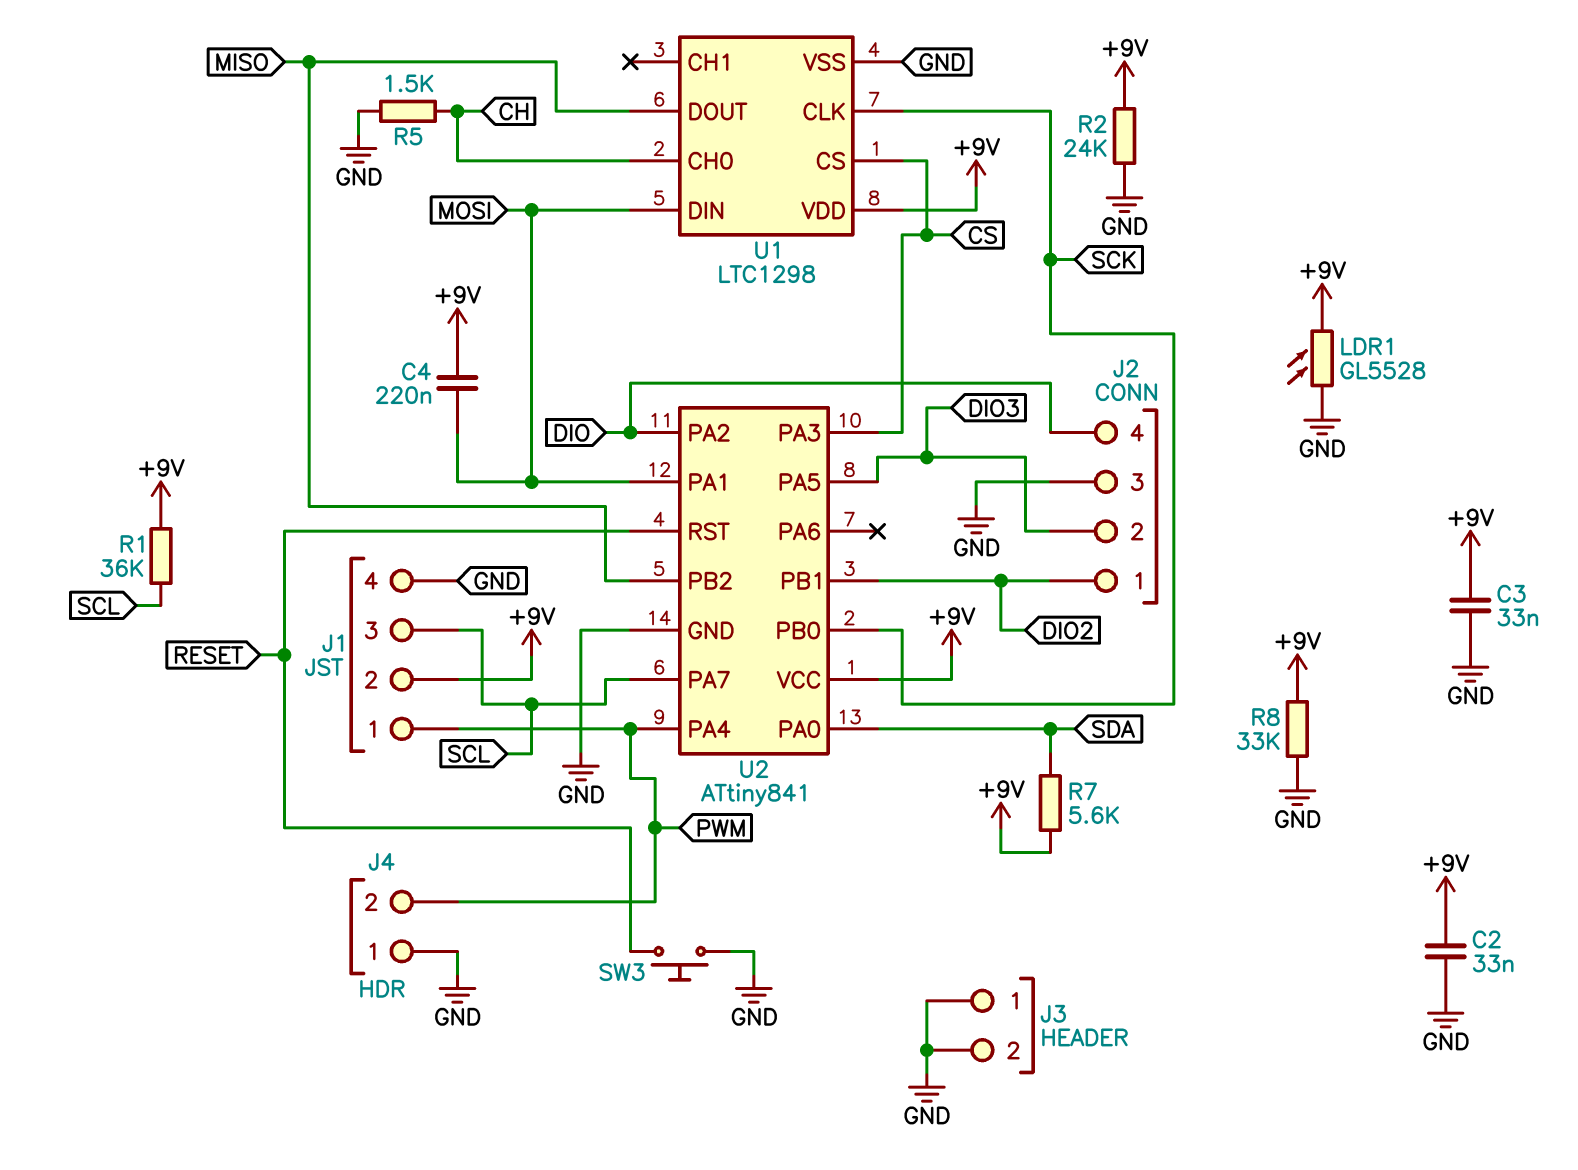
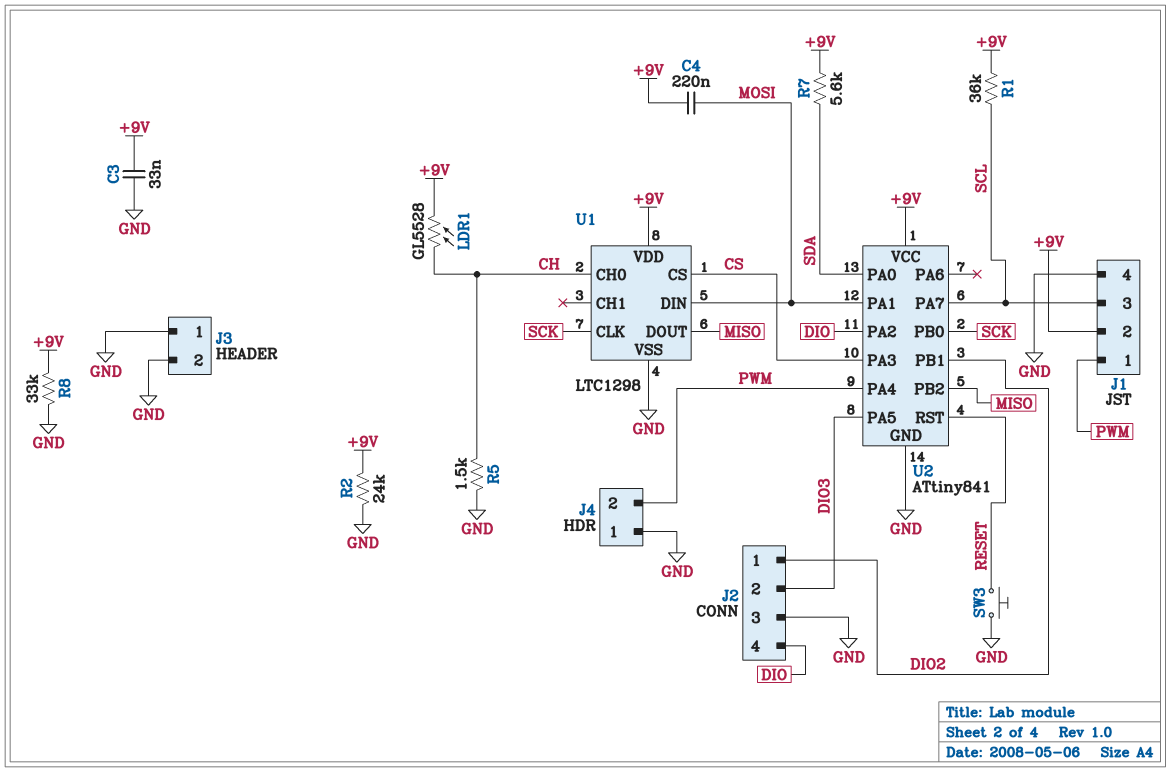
C2: 33nF (+9V, GND) -> none
LDR1: GL5528 (+9V, GND) -> GL5528 (+9V, CH)

